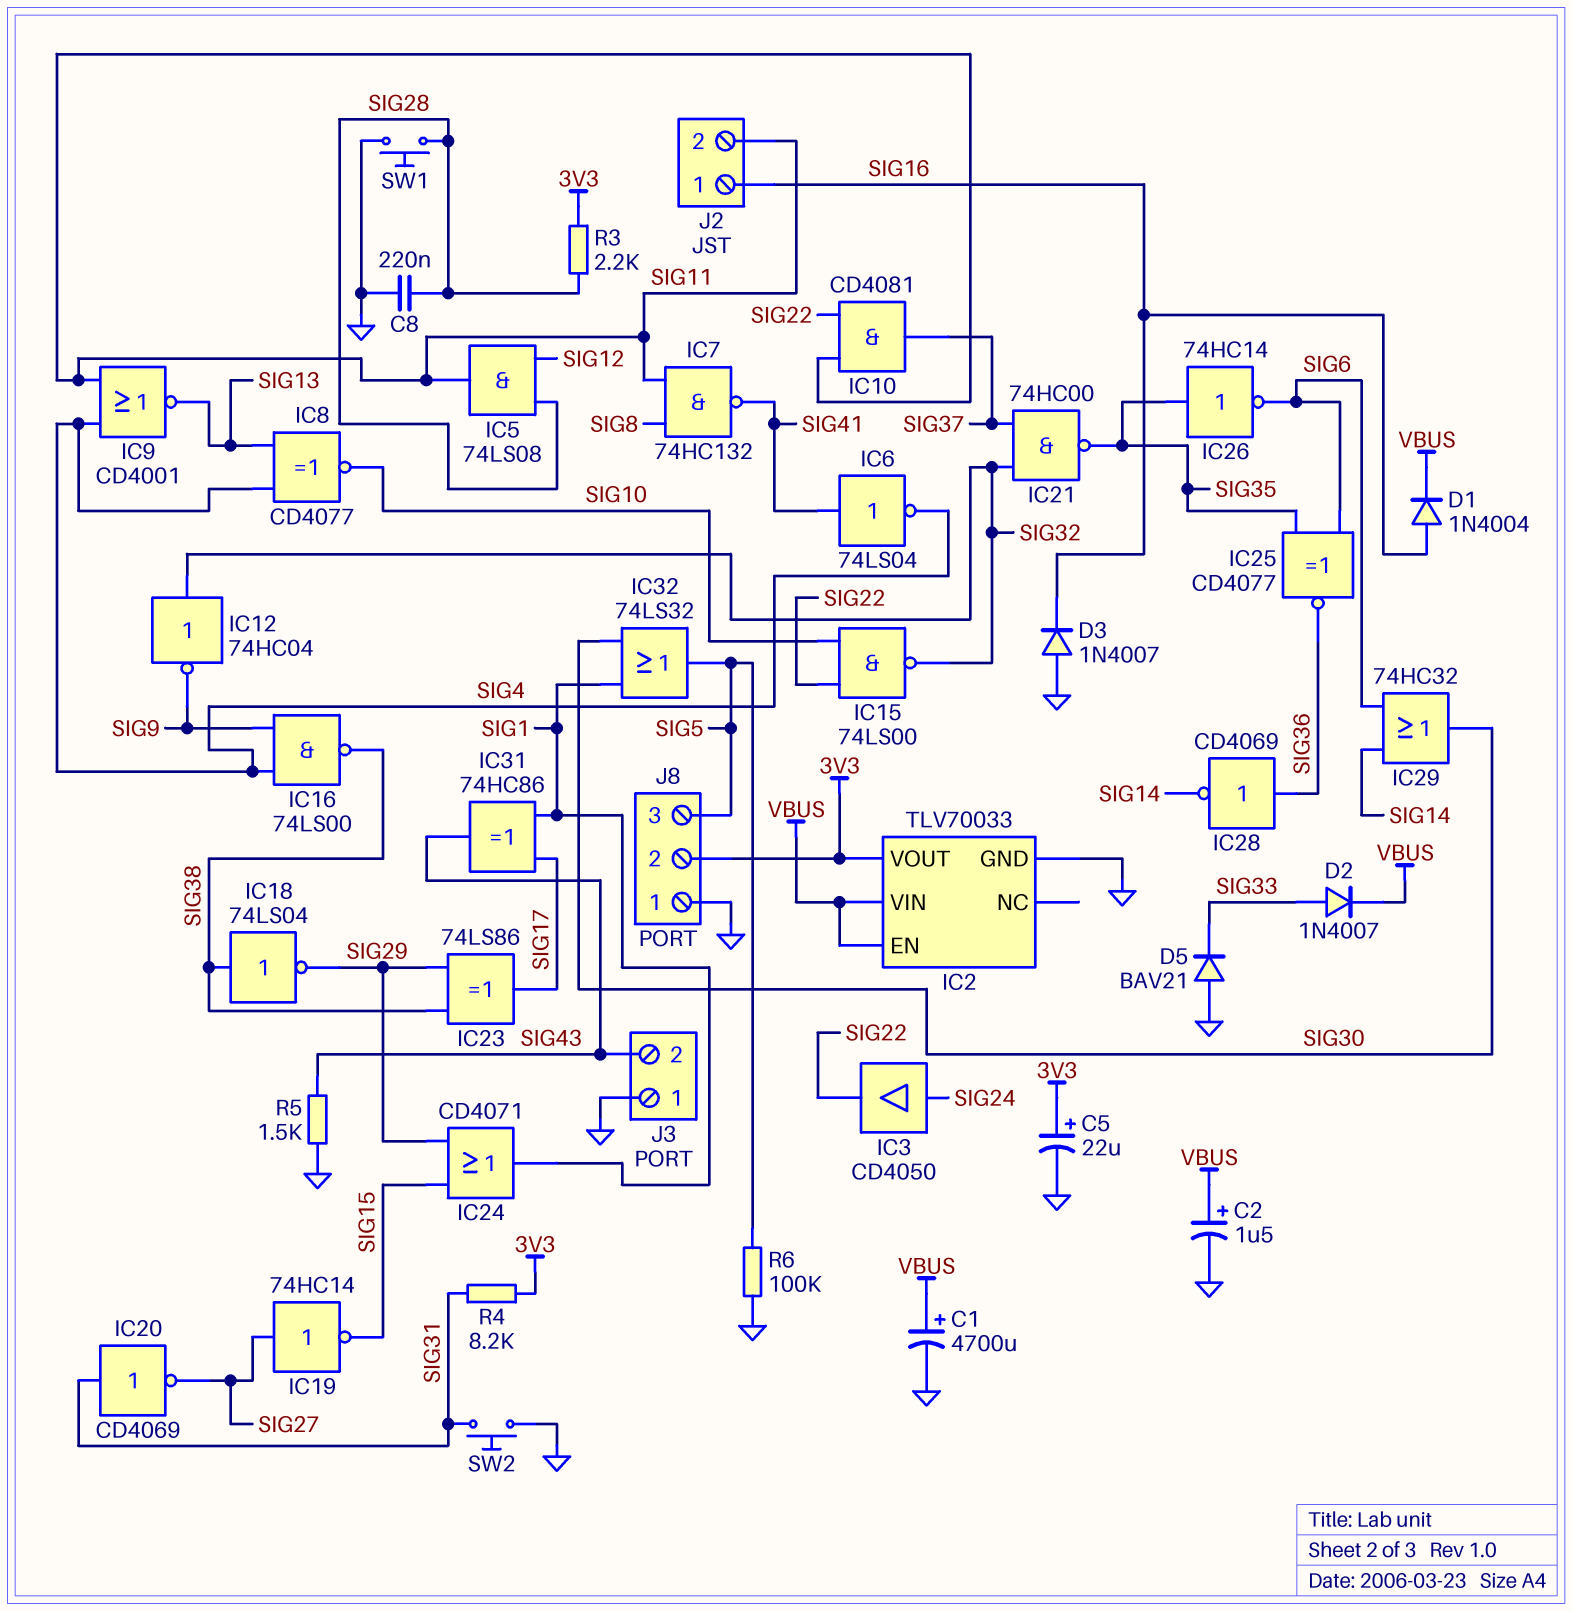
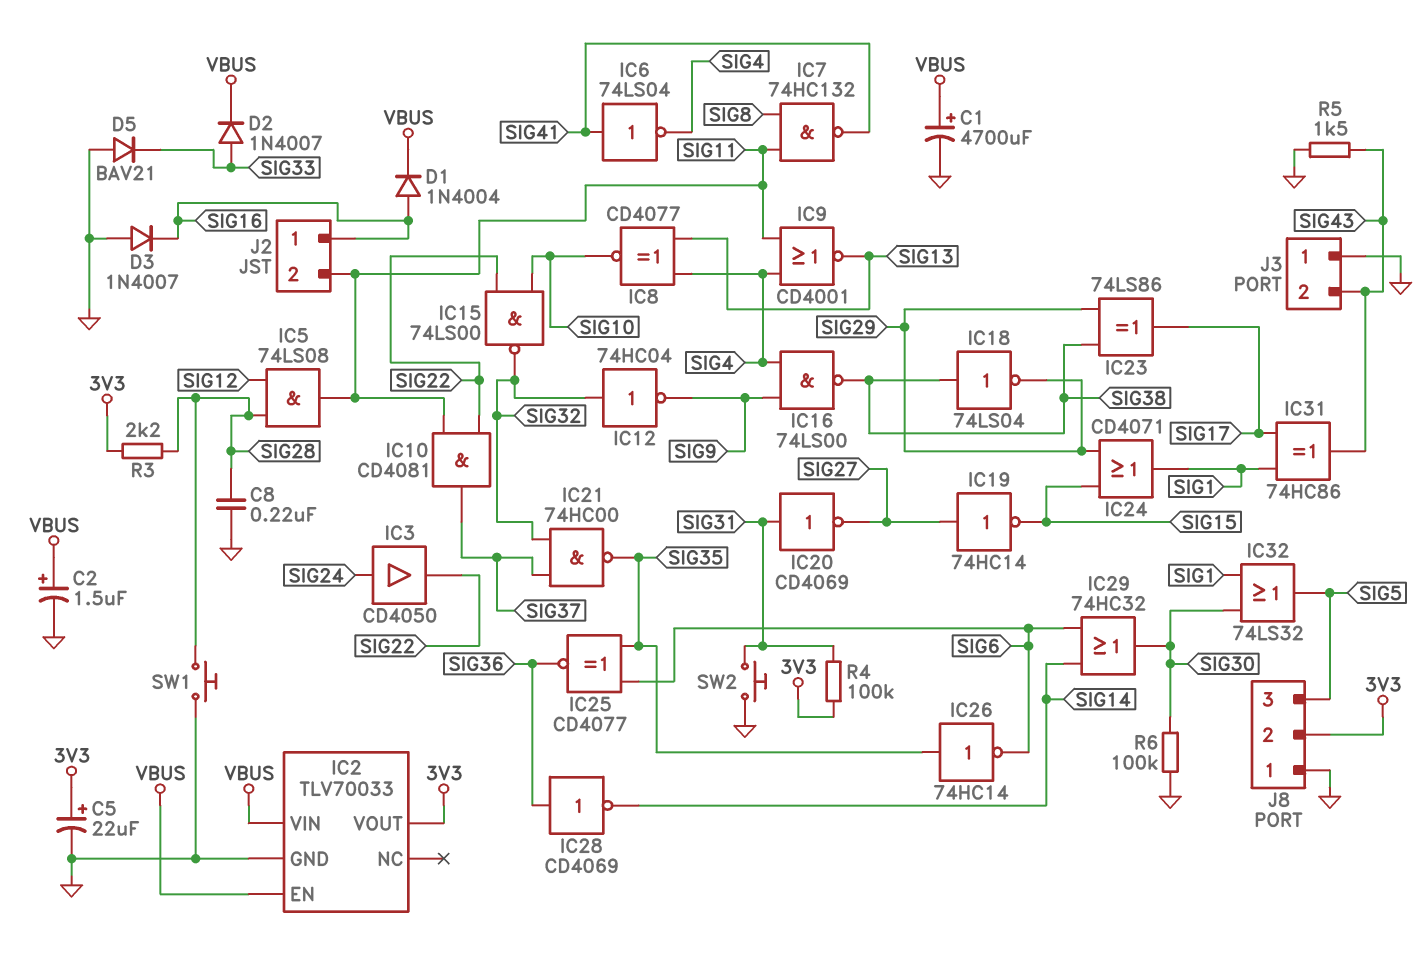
R4: 8.2k (3V3, SIG31) -> 100k (3V3, SIG31)
R6: 100k (GND, SIG5) -> 100k (GND, SIG30)

